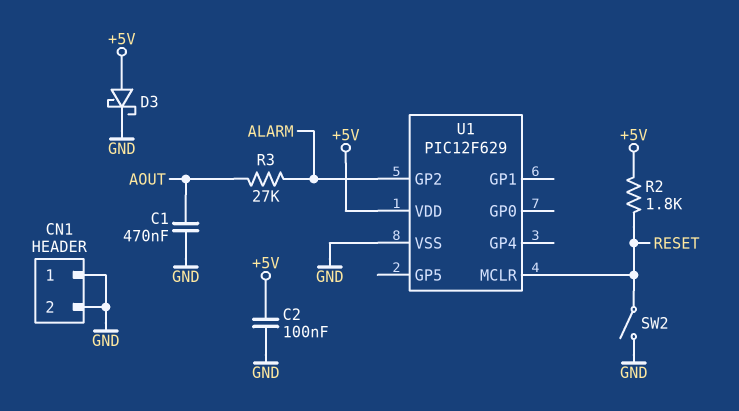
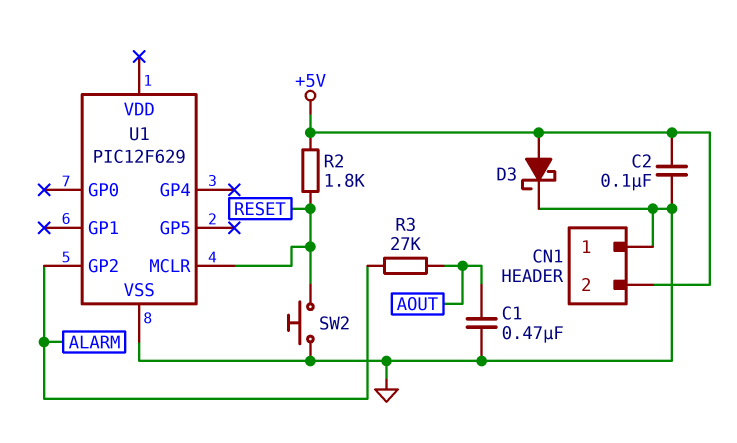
CN1 pin 2: GND -> +5V
SW2: switch (GND, RESET) -> button (GND, RESET)
U1 pin VDD: +5V -> none

